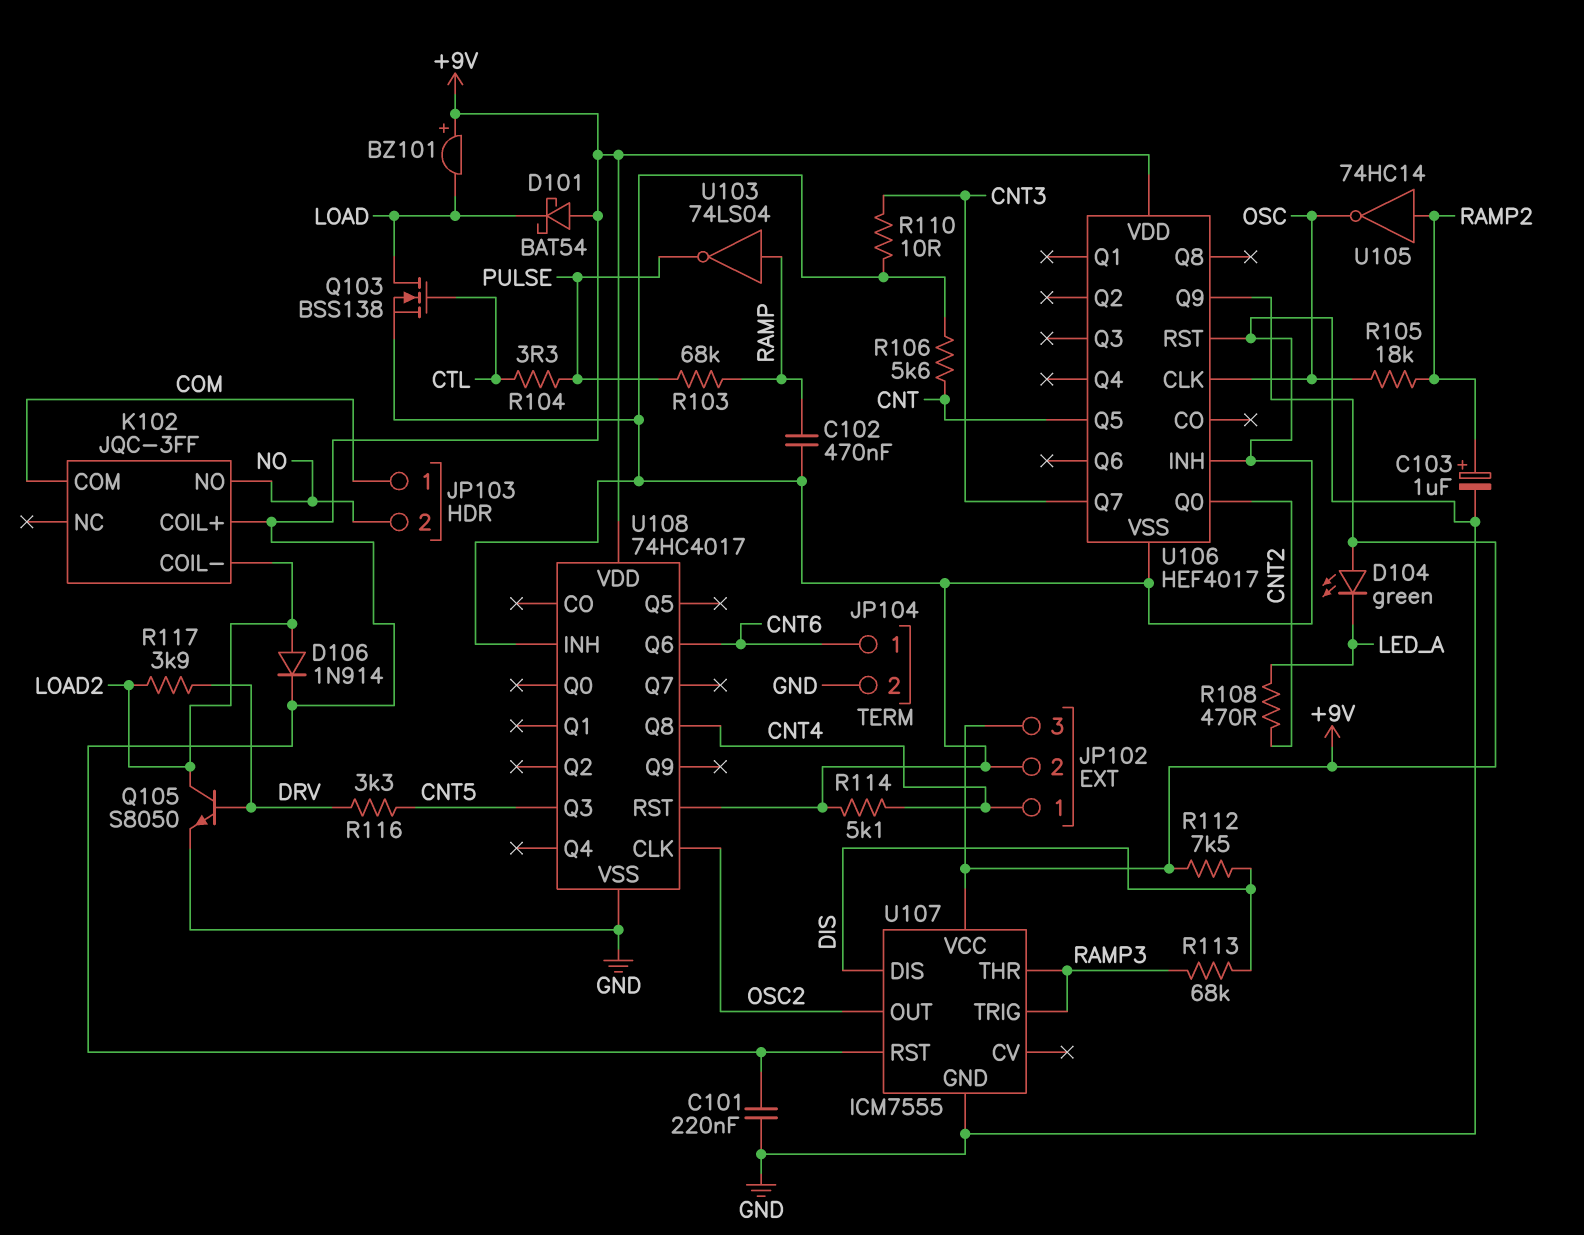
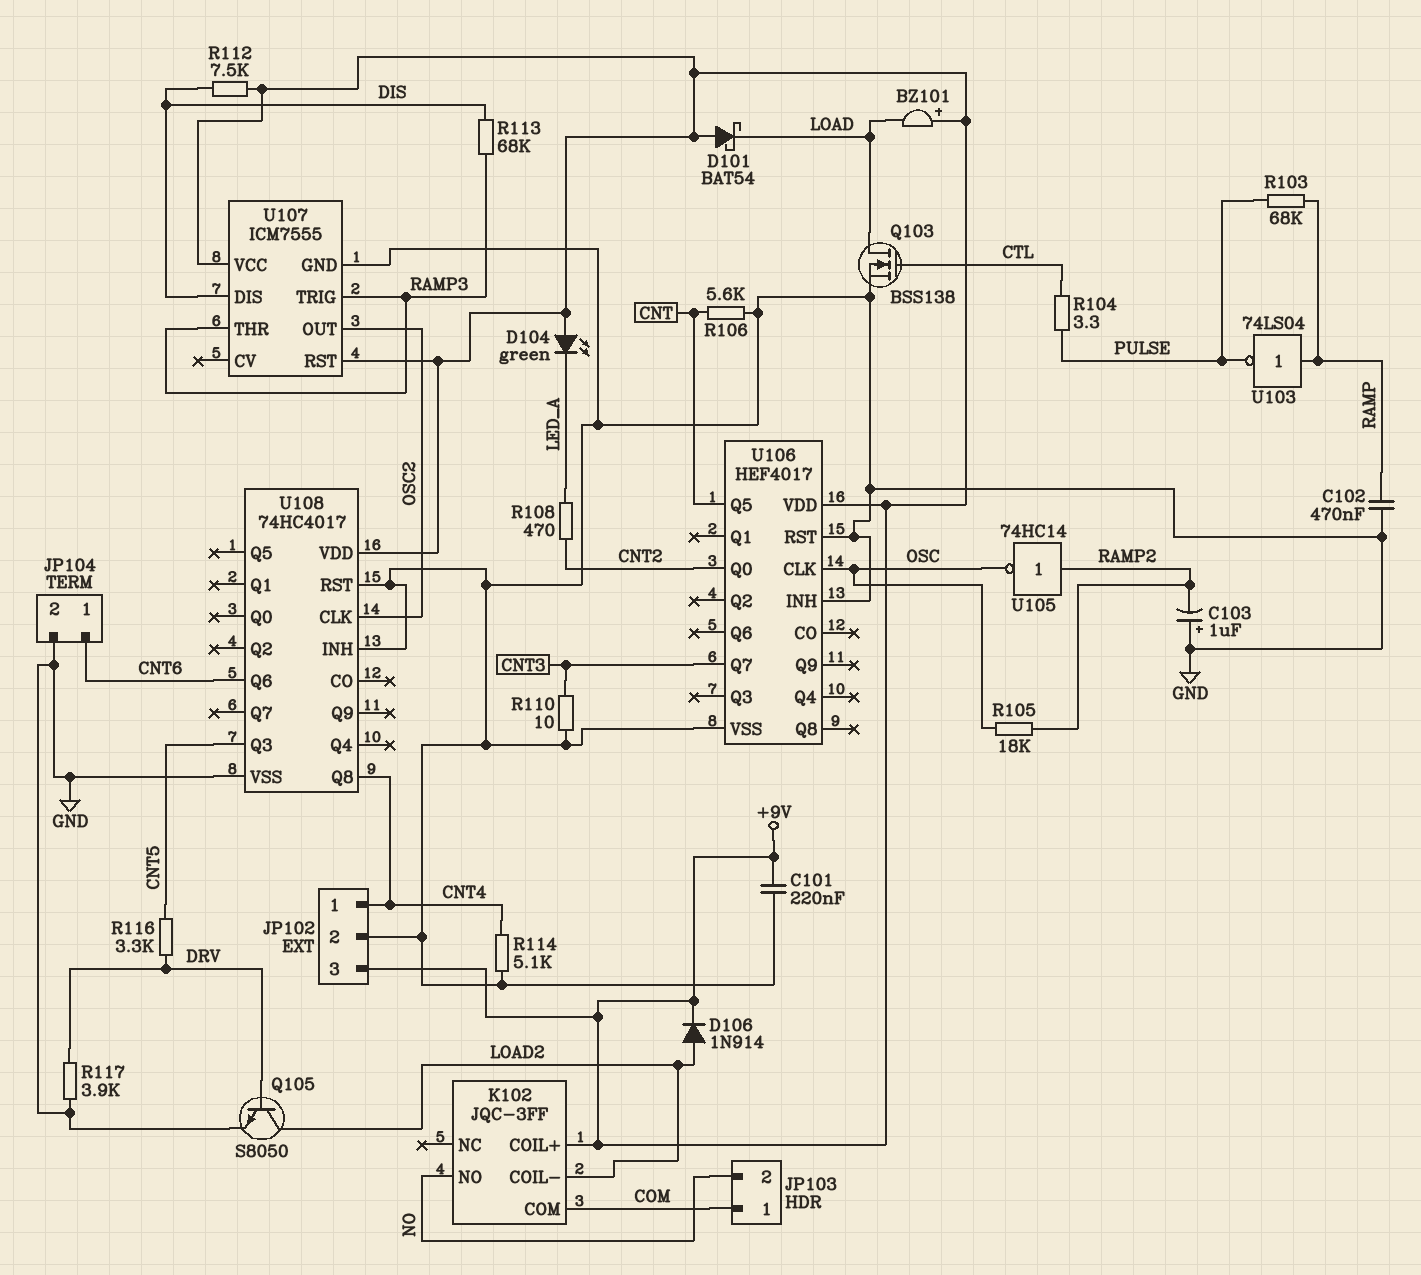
C103: 1uF (plus RAMP2, minus GND) -> 1uF (plus GND, minus RAMP2)
R117: 3.9k (DRV, LOAD2) -> 3.9k (DRV, GND)
U106 pin Q9: +9V -> none

